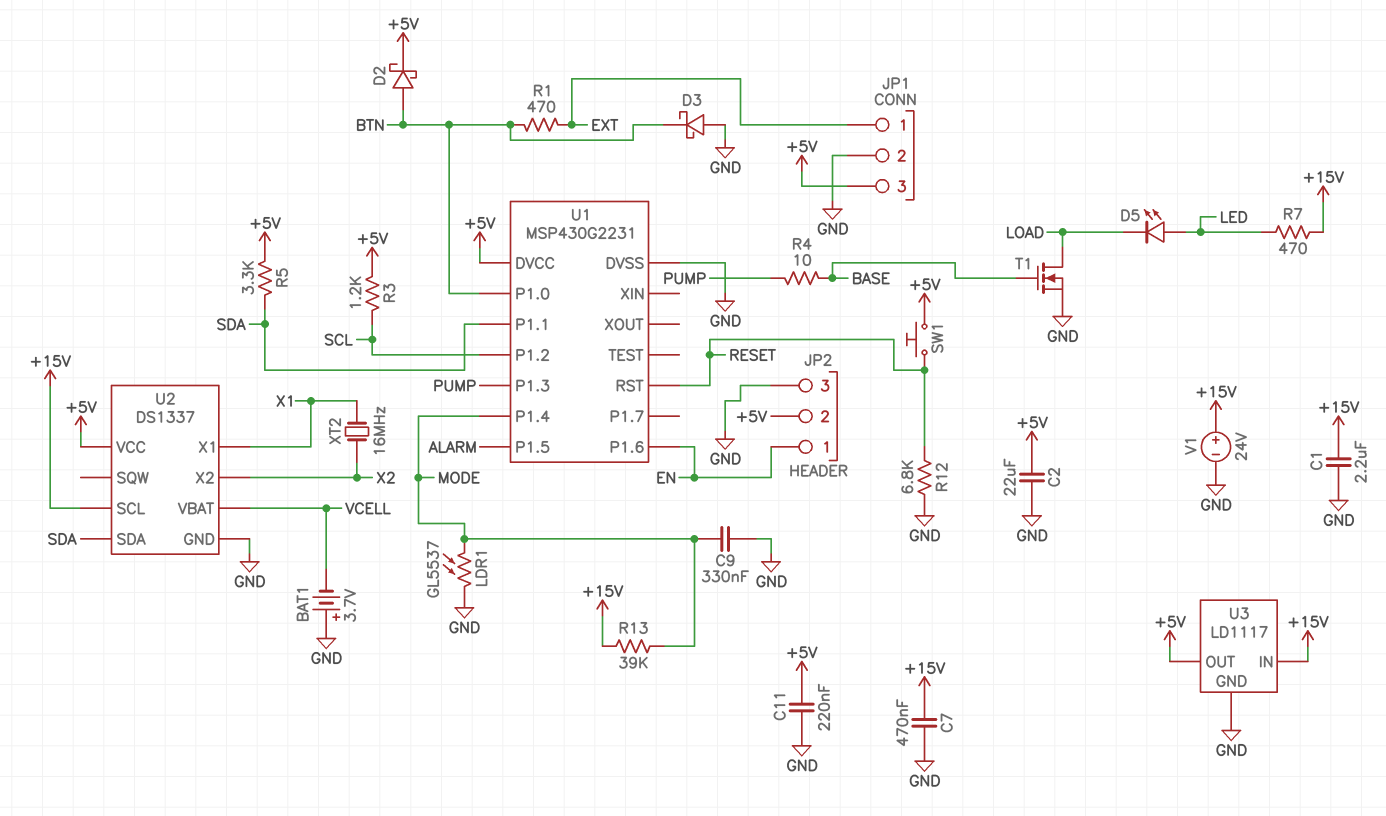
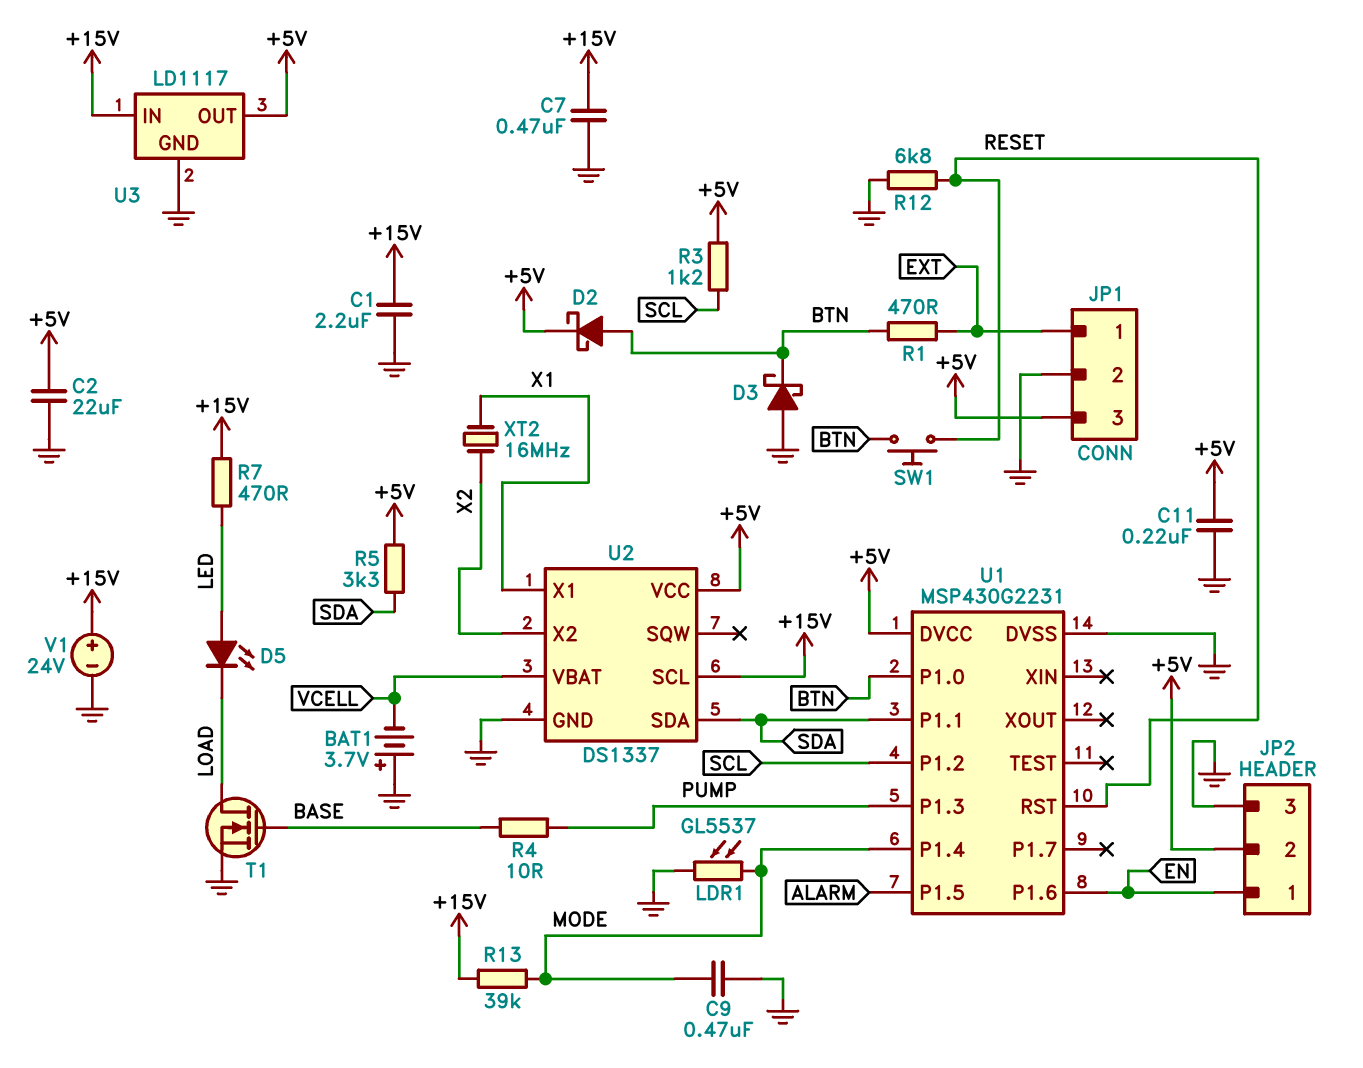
C9: 330nF (GND, MODE) -> 470nF (GND, MODE)
SW1: button (+5V, RESET) -> button (BTN, RESET)

